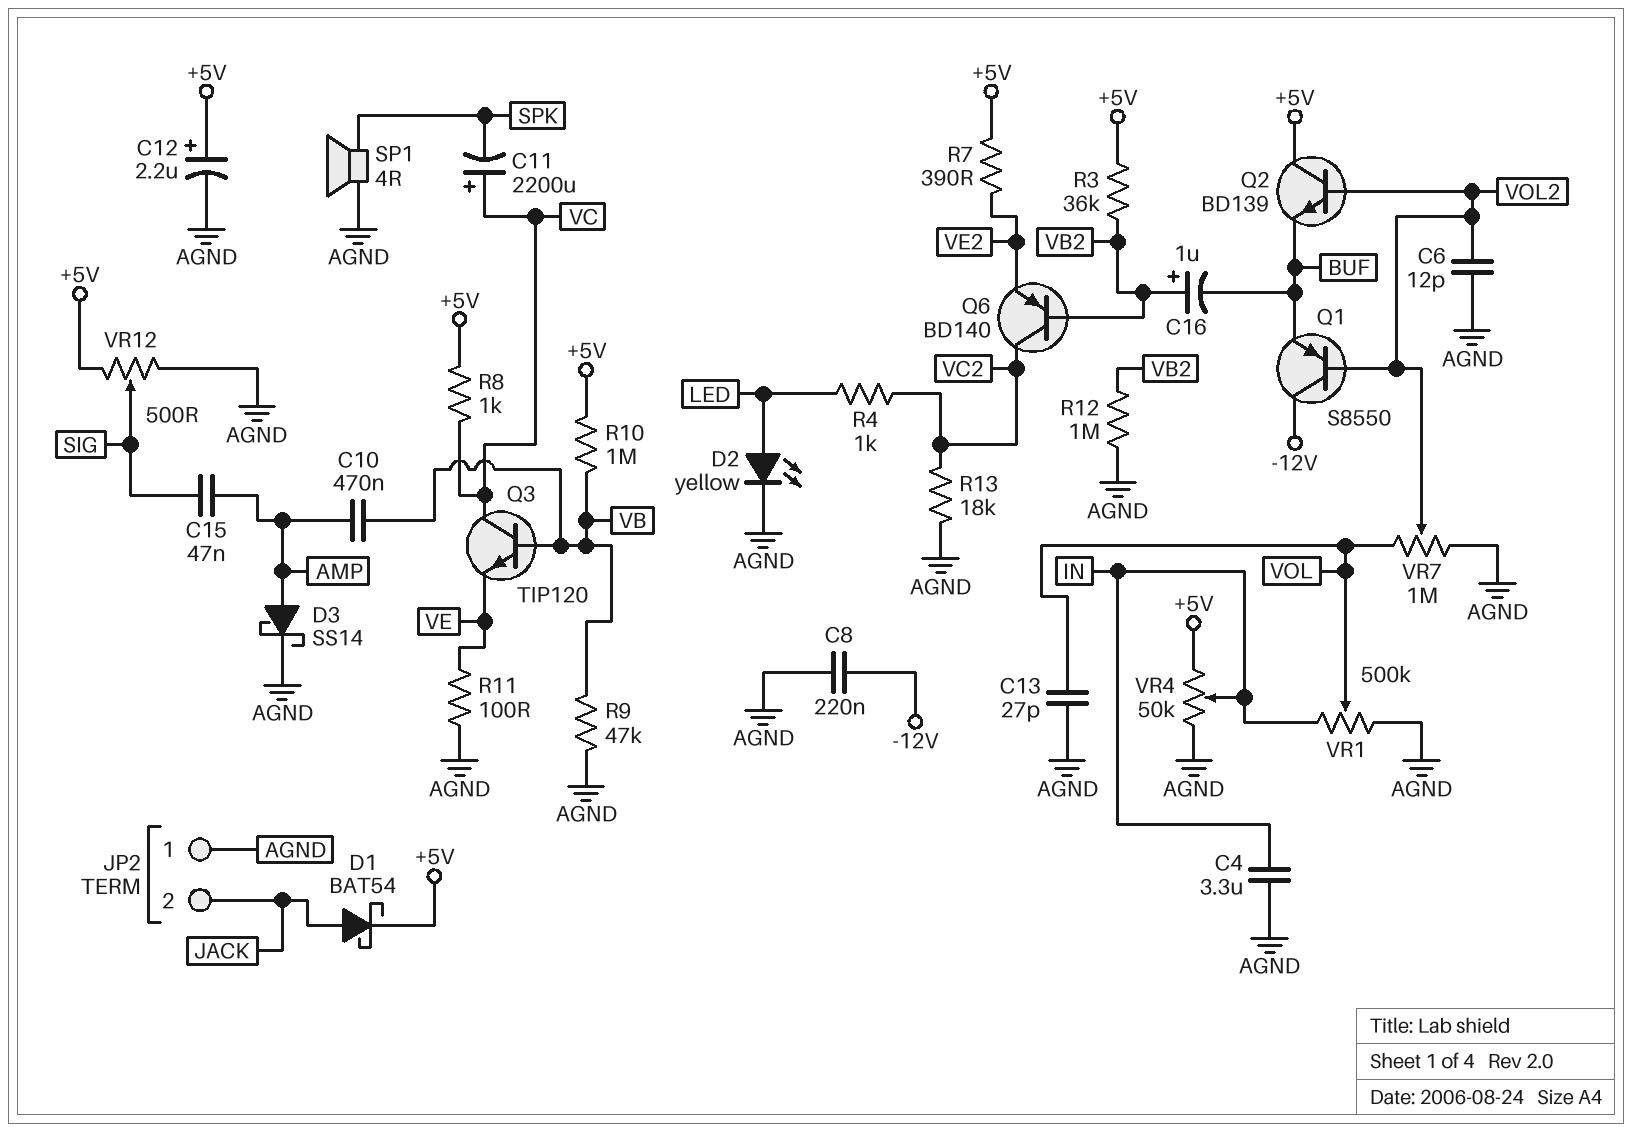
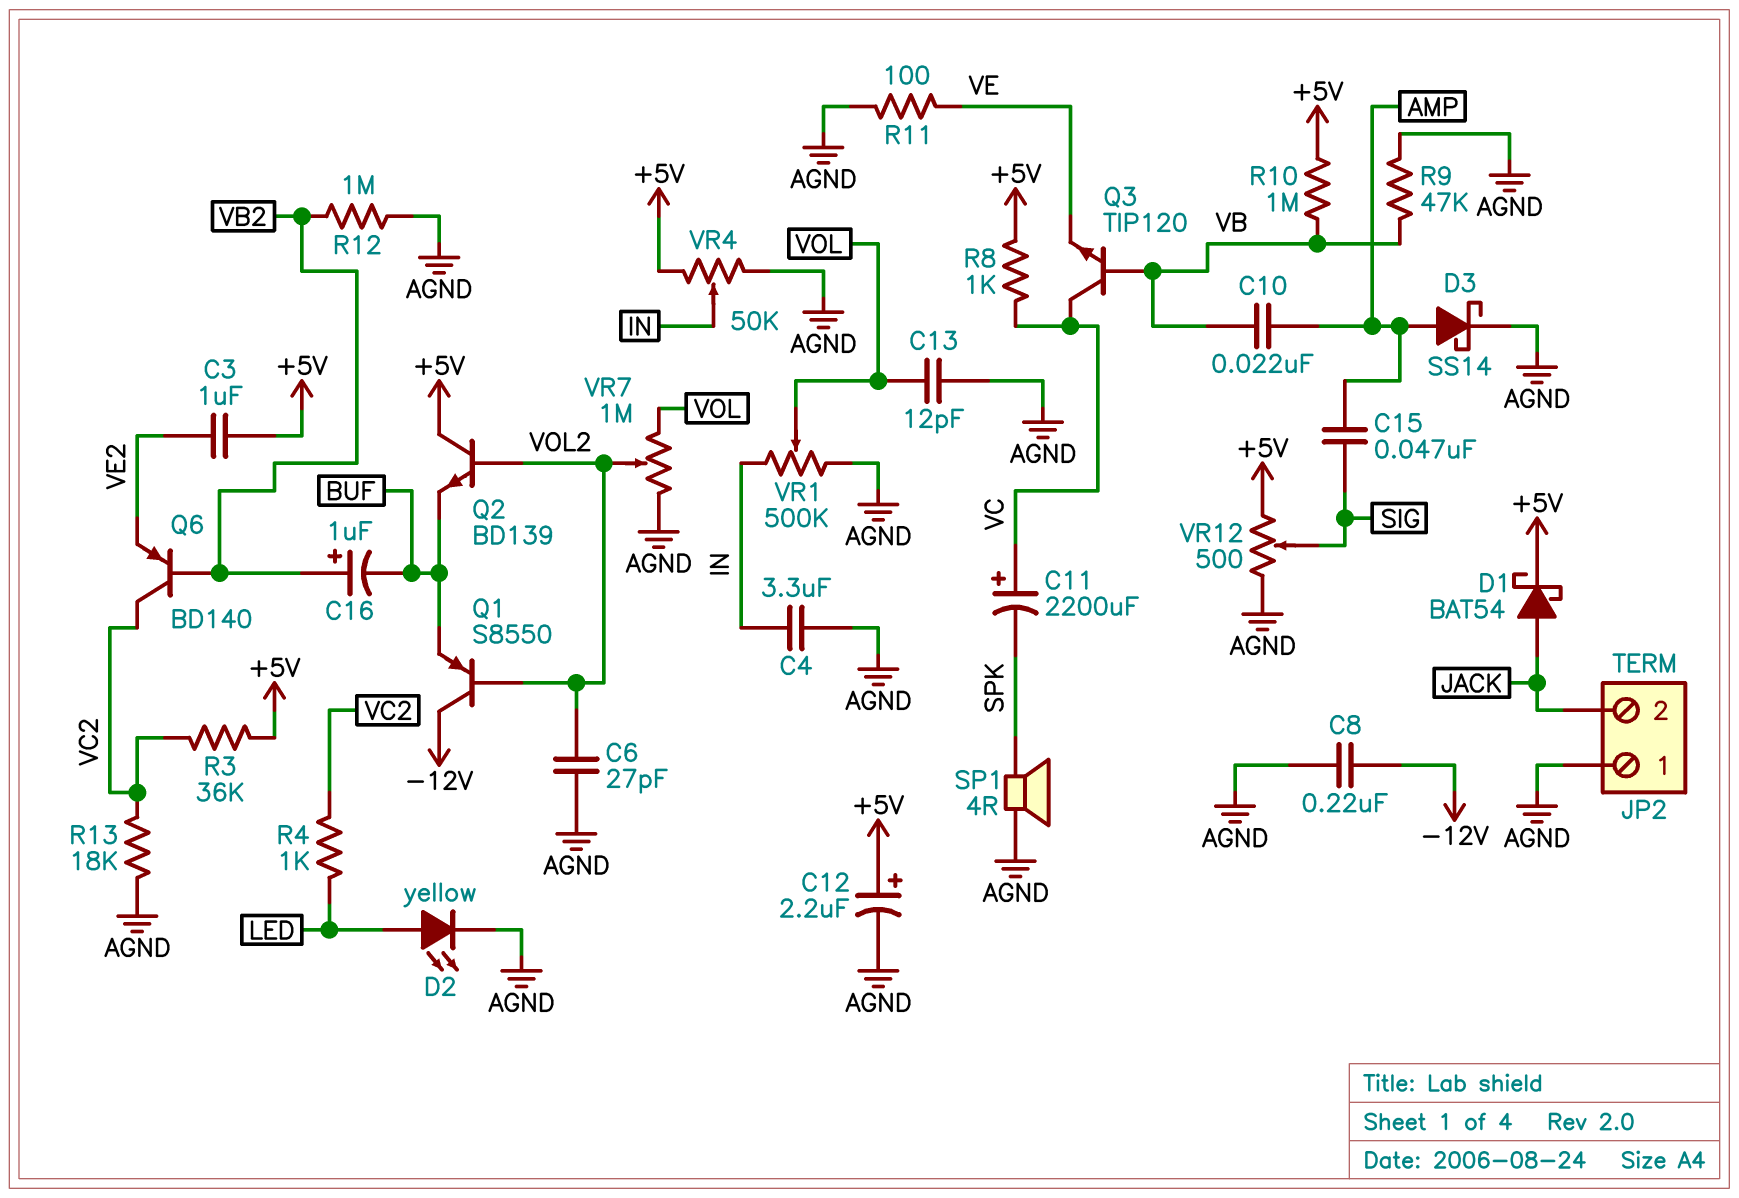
C3: none -> 1uF (+5V, VE2)
C6: 12pF (AGND, VOL2) -> 27pF (AGND, VOL2)
C10: 470nF (AMP, VB) -> 22nF (AMP, VB)
C13: 27pF (AGND, VOL) -> 12pF (AGND, VOL)
R3: 36k (+5V, VB2) -> 36k (+5V, VC2)
R7: 390 (+5V, VE2) -> none

